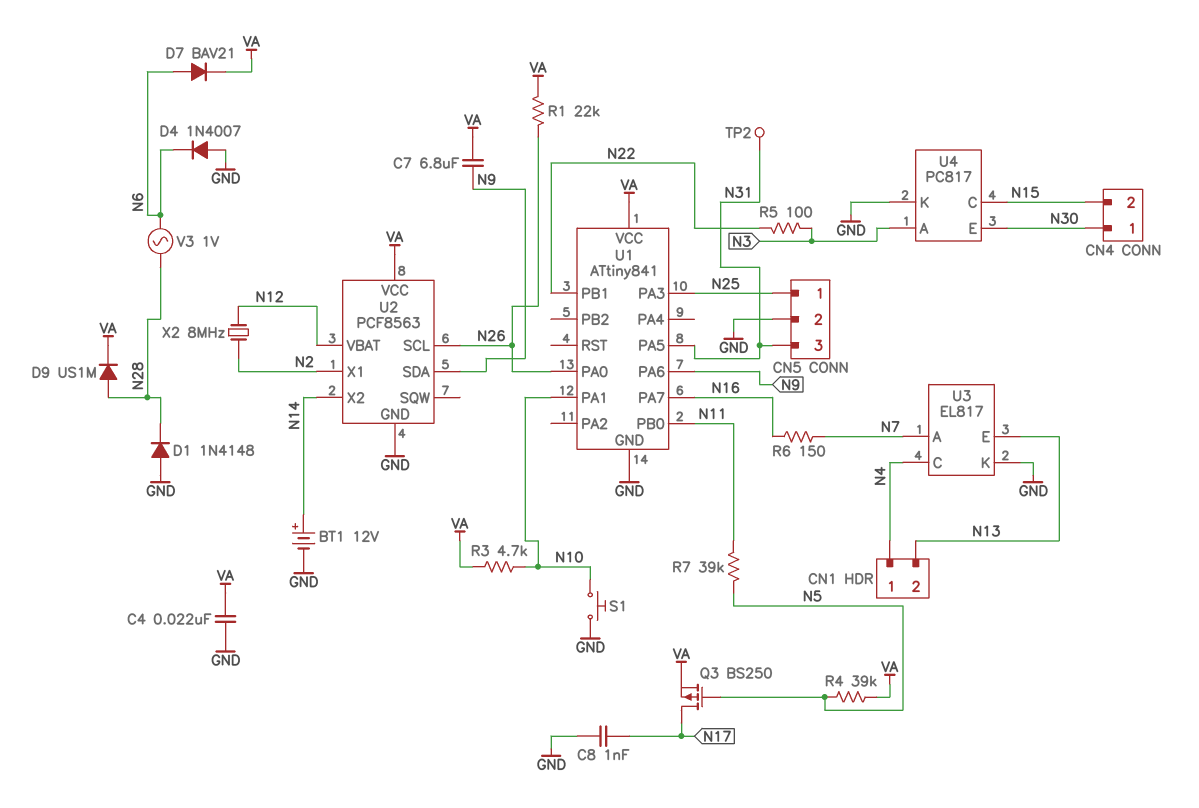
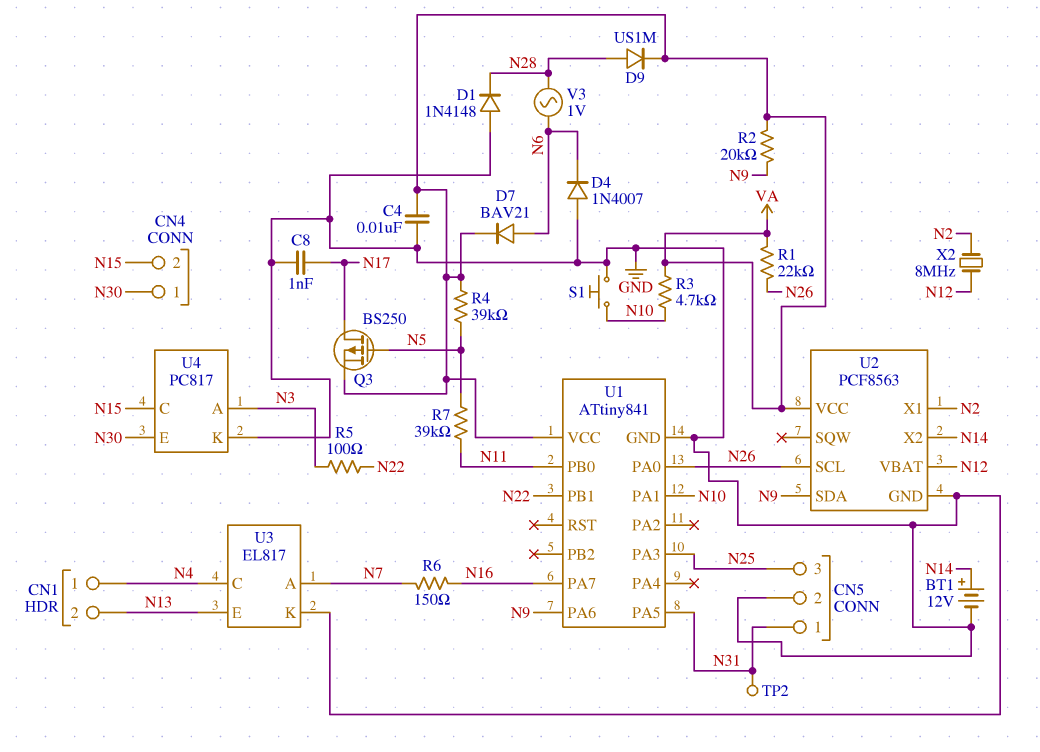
C4: 22nF (GND, VA) -> 10nF (GND, VA)
C7: 6.8uF (N9, VA) -> none
CN5 pin 1: N25 -> N31
CN5 pin 3: N31 -> N25
R2: none -> 20k (N9, VA)

